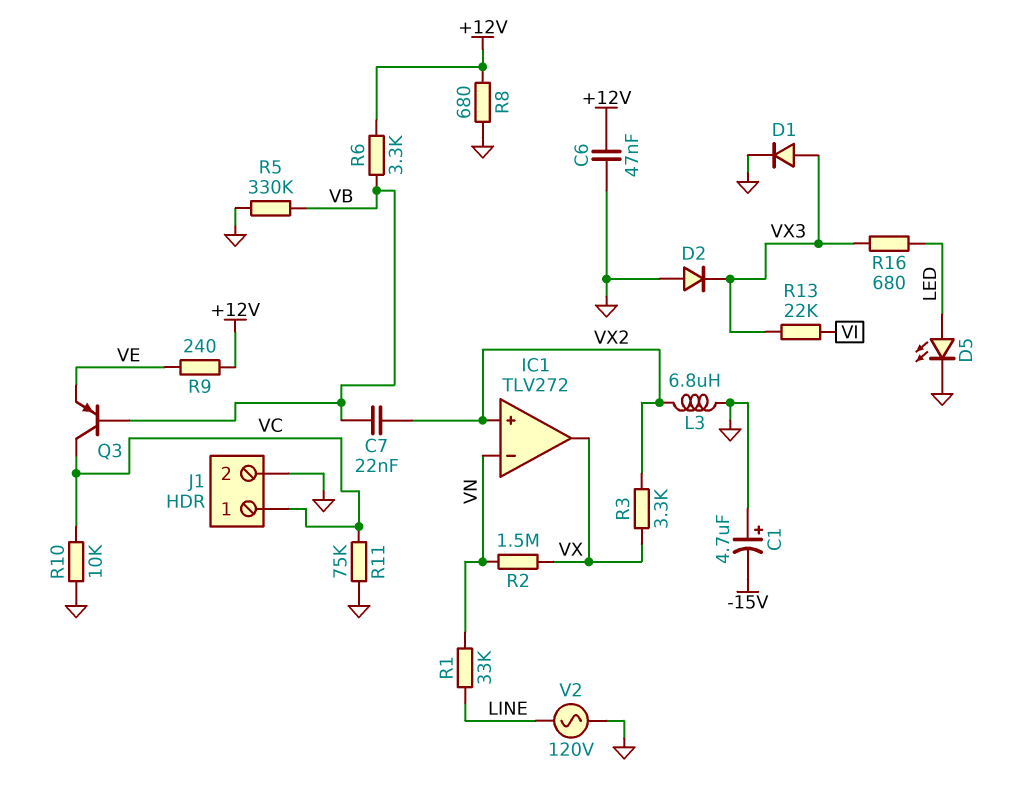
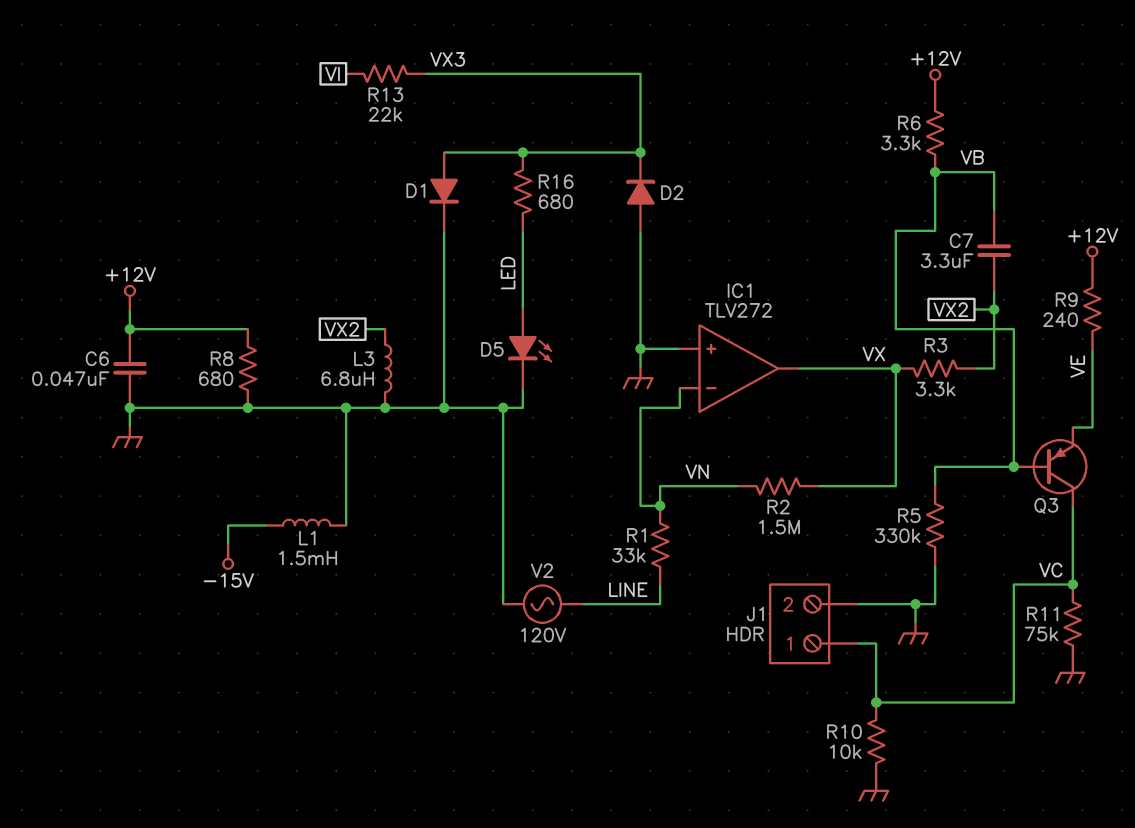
C1: 4.7uF (plus GND, minus -15V) -> none
C7: 22nF (VB, VX2) -> 3.3uF (VB, VX2)
IC1 pin in+: VX2 -> GND
L1: none -> 1.5mH (-15V, GND)

